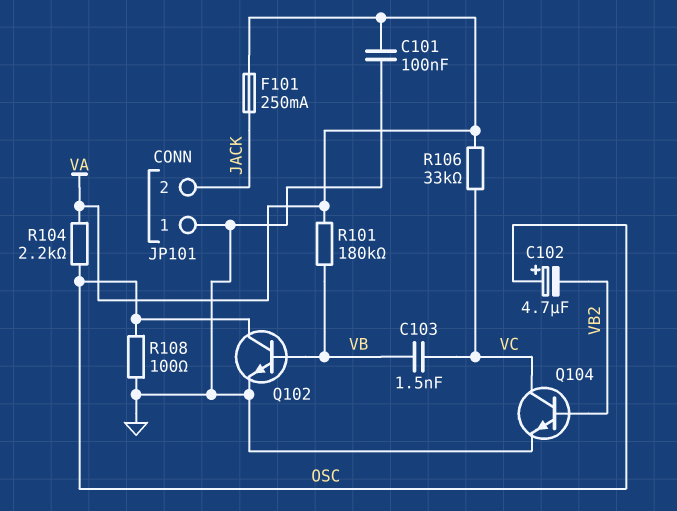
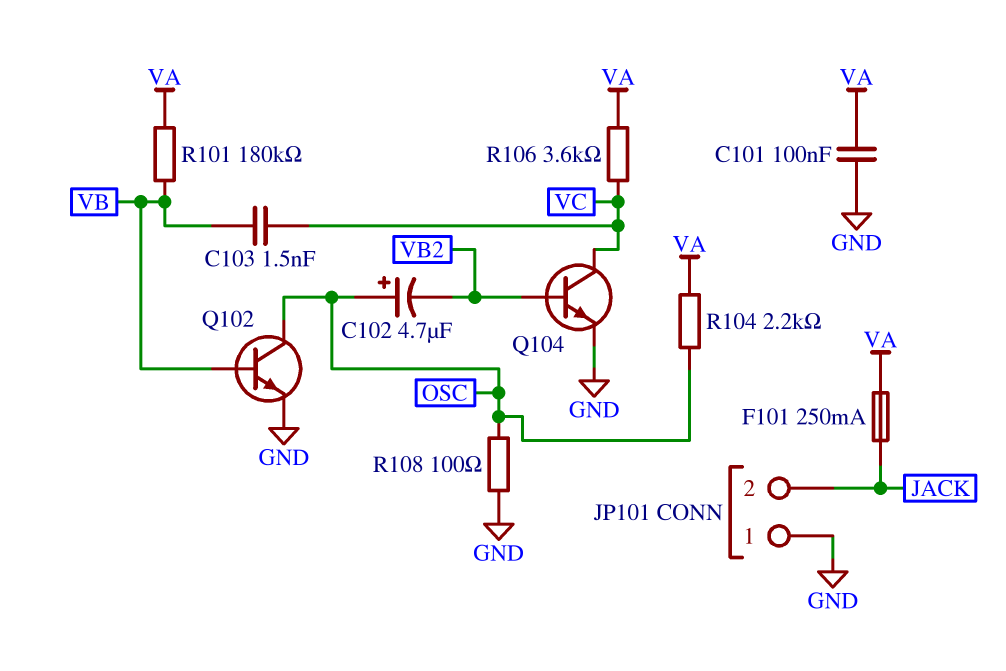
R106: 33k (VA, VC) -> 3.6k (VA, VC)

